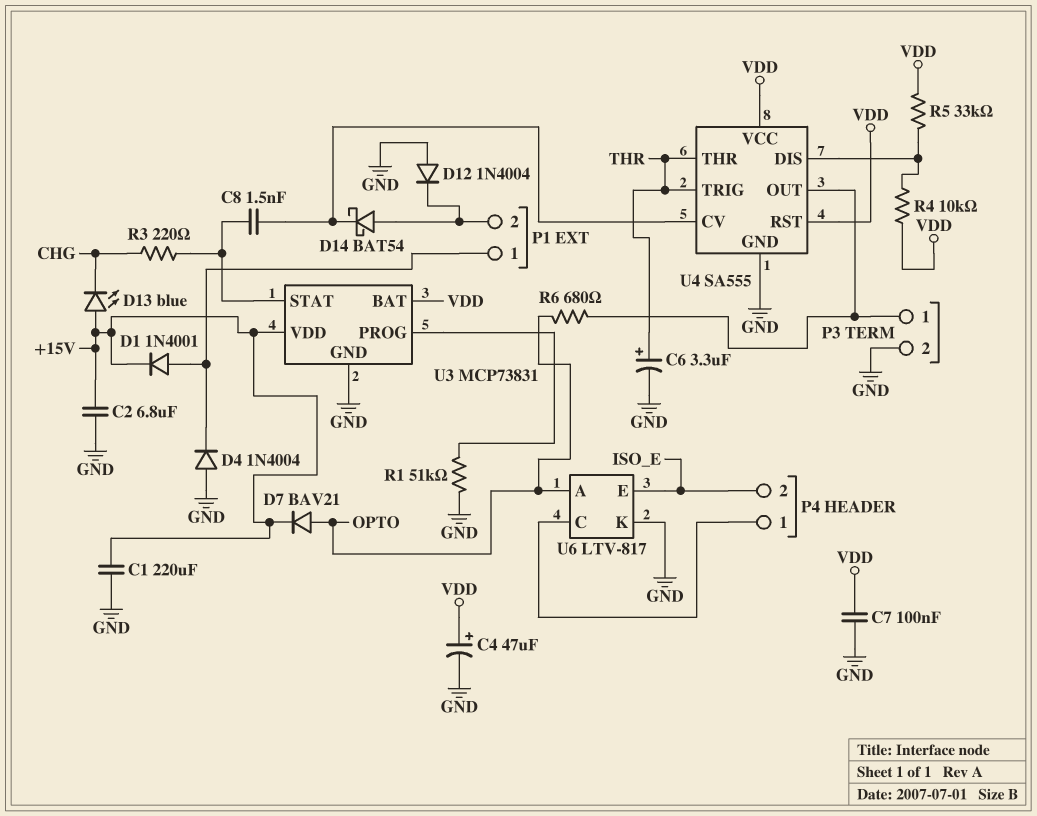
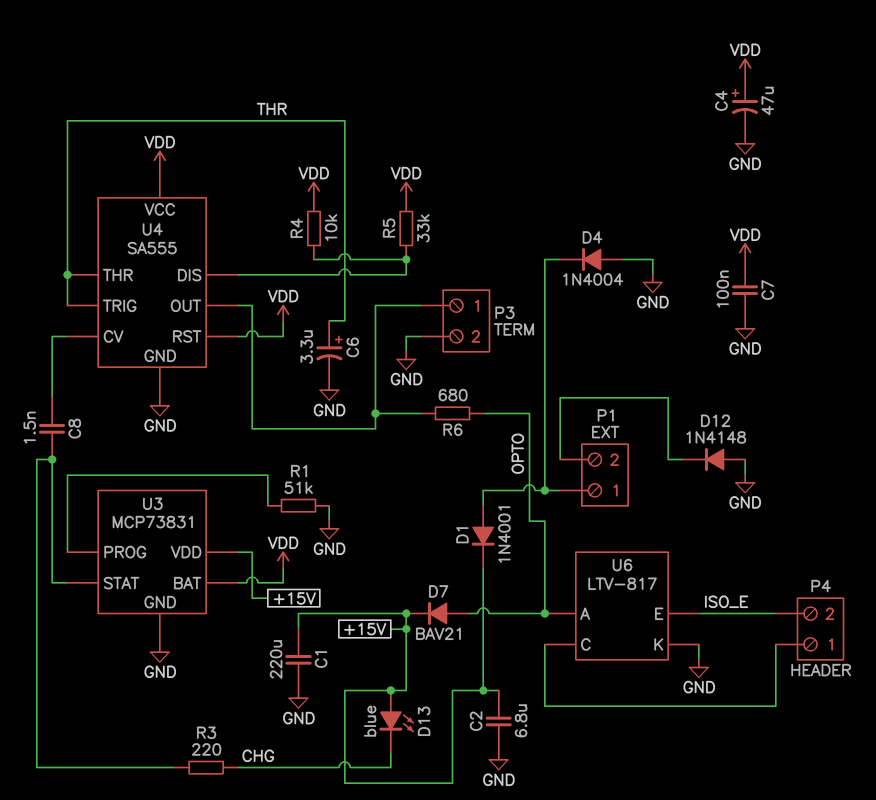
D12: diode 1N4004 (A GND, K P1/2) -> diode 1N4148 (A GND, K P1/2)
D14: schottky BAT54 (A P1/2, K U4/CV) -> none

